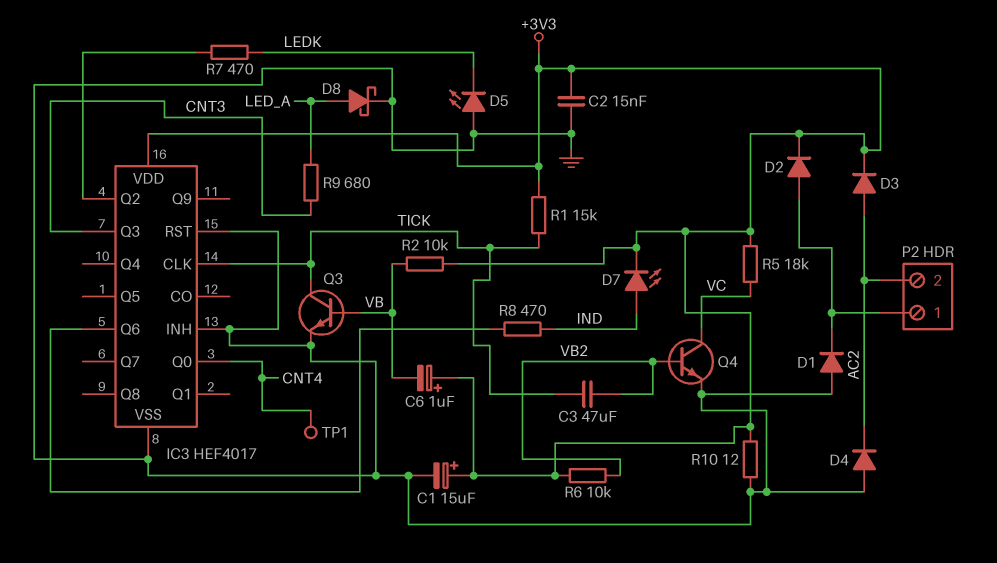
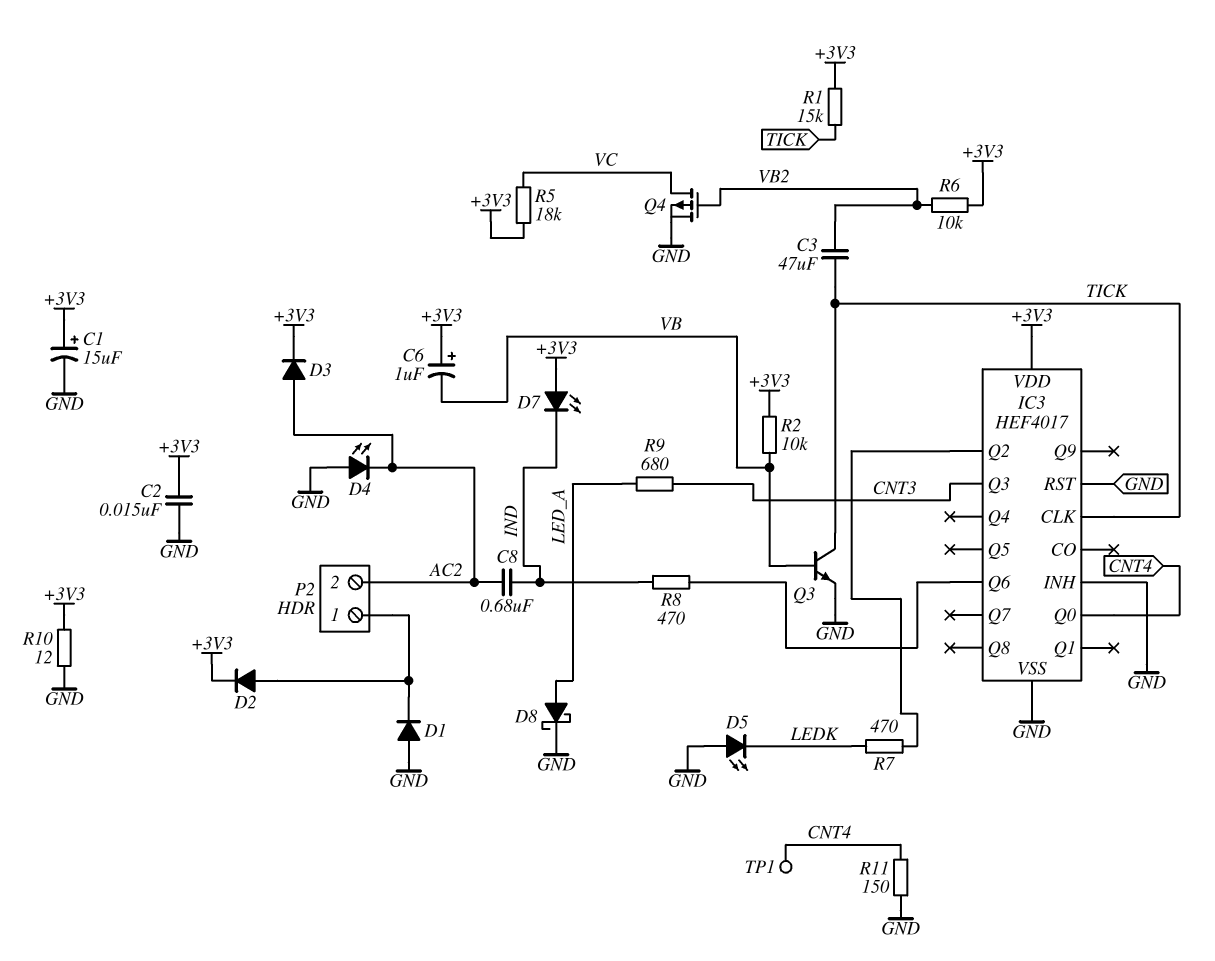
C8: none -> 680nF (AC2, IND)
D4: diode (A GND, K AC2) -> LED (A GND, K AC2)
D7: LED (A IND, K +3V3) -> LED (A +3V3, K IND)
Q4: NPN (B VB2, C VC, E GND) -> PMOS (G VB2, D VC, S GND)
R11: none -> 150 (CNT4, GND)

